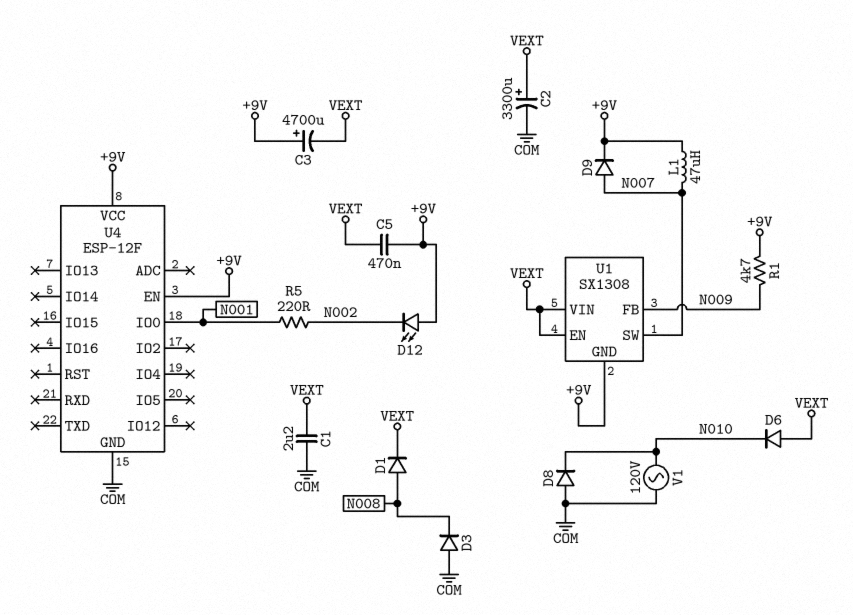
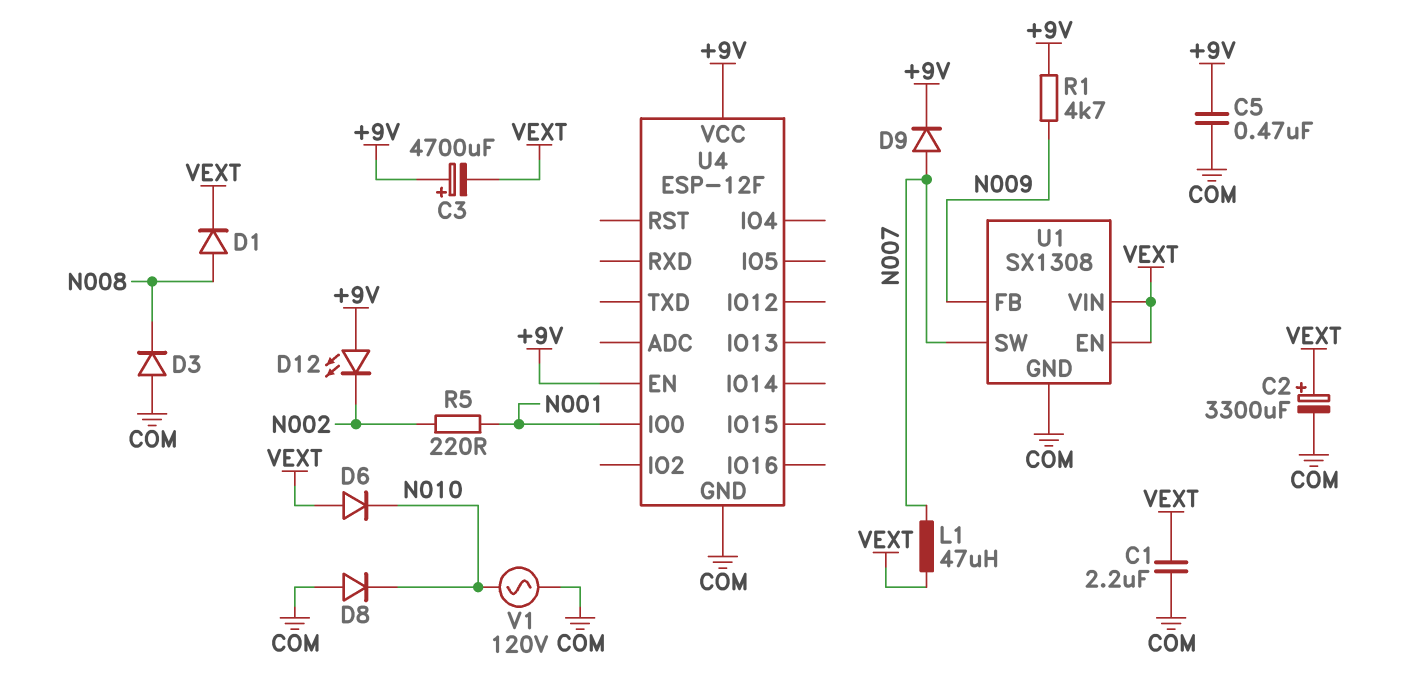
C5: 470nF (+9V, VEXT) -> 470nF (+9V, COM)
L1: 47uH (+9V, N007) -> 47uH (N007, VEXT)
U1 pin GND: +9V -> COM

